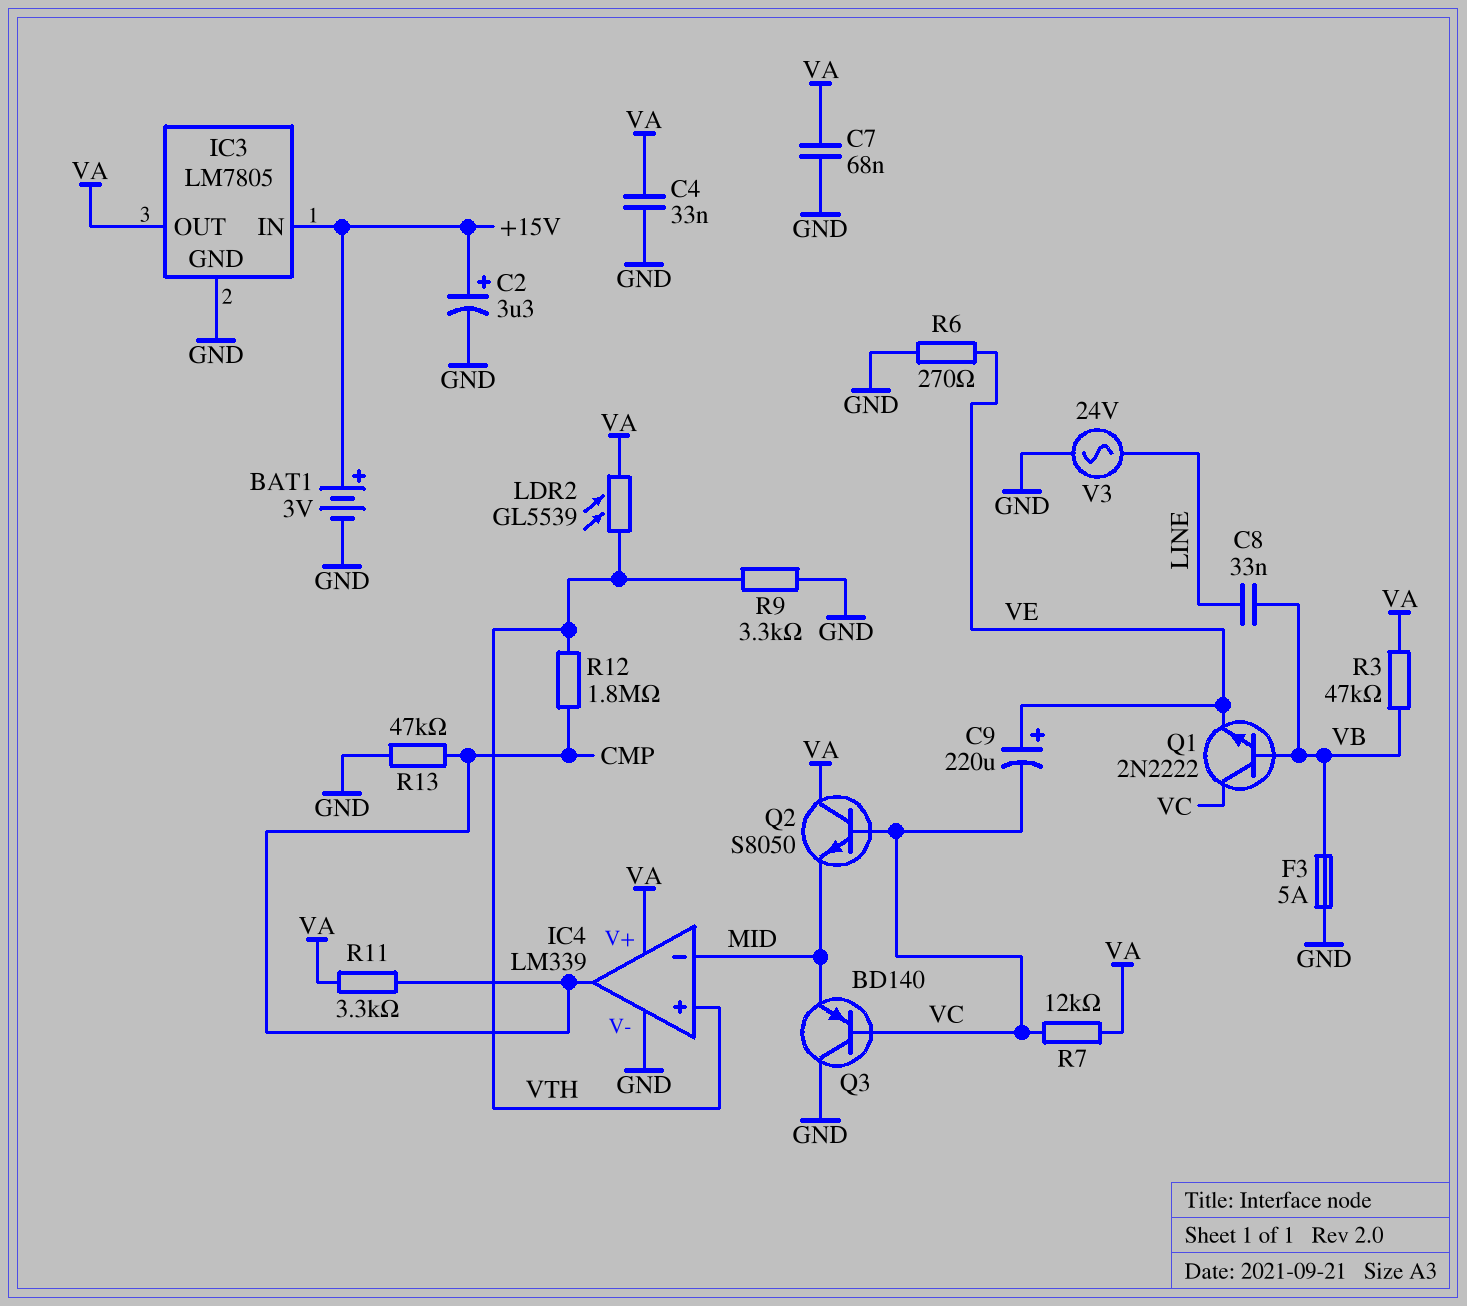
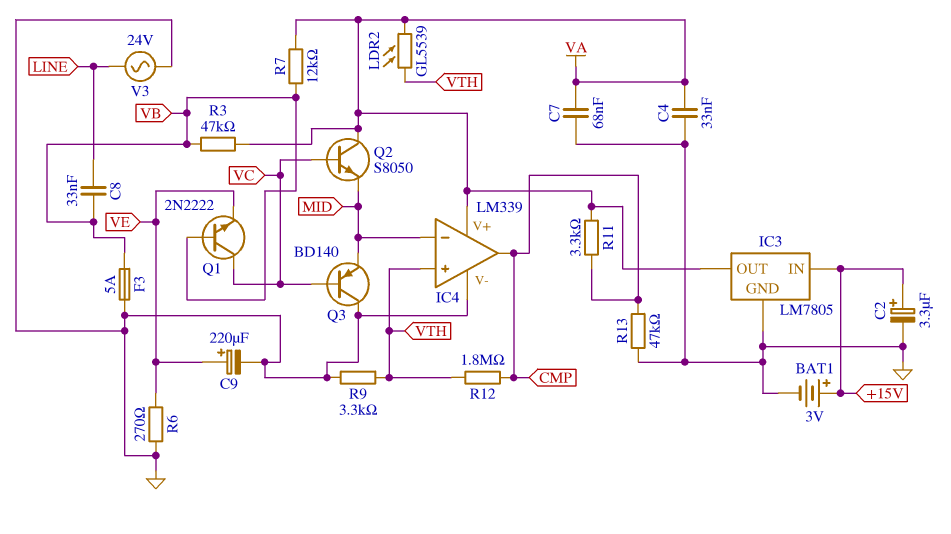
C9: 220uF (plus VE, minus VC) -> 220uF (plus VE, minus GND)
R7: 12k (VA, VC) -> 12k (VA, VB)

